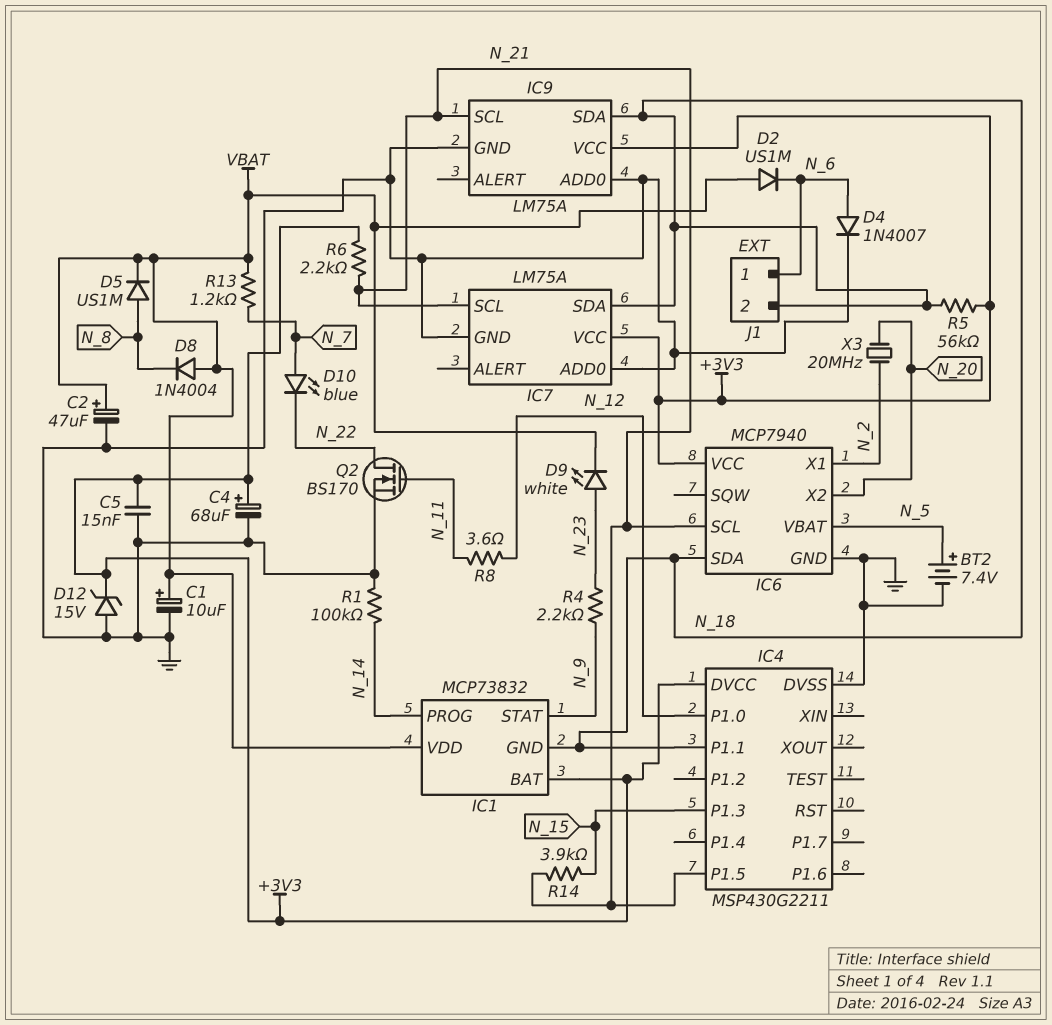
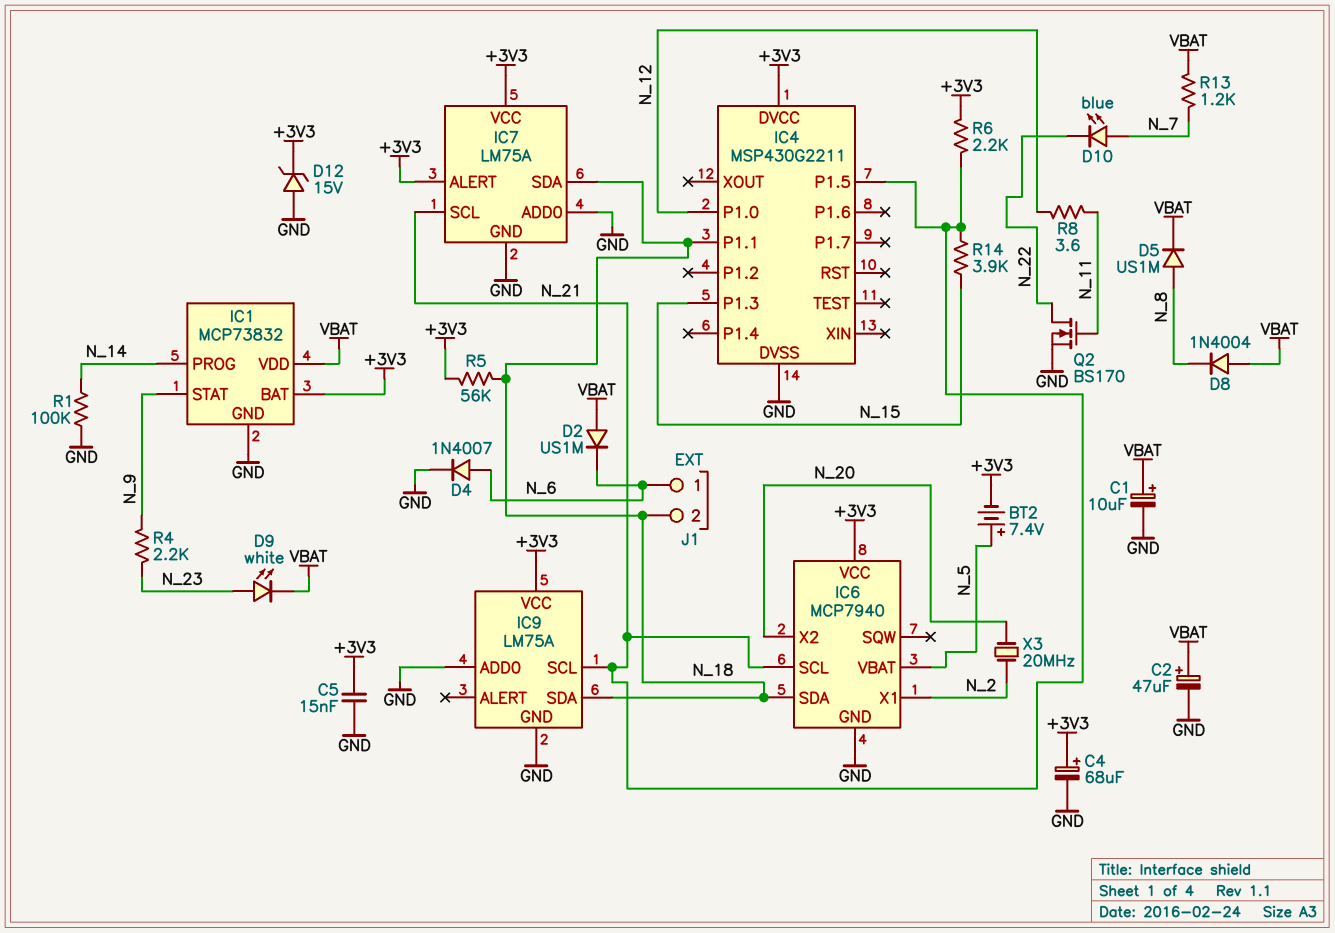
BT2: 7.4V (plus N_5, minus GND) -> 7.4V (plus N_5, minus +3V3)
IC1 pin GND: N_18 -> GND
IC7 pin ALERT: none -> +3V3

